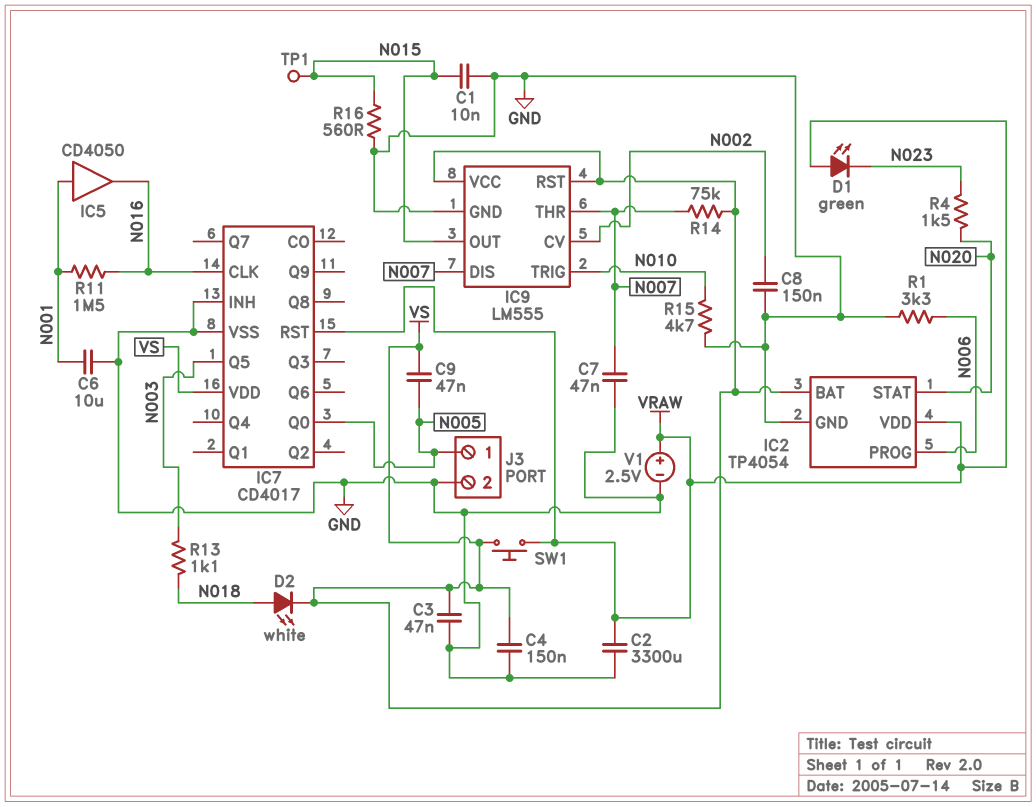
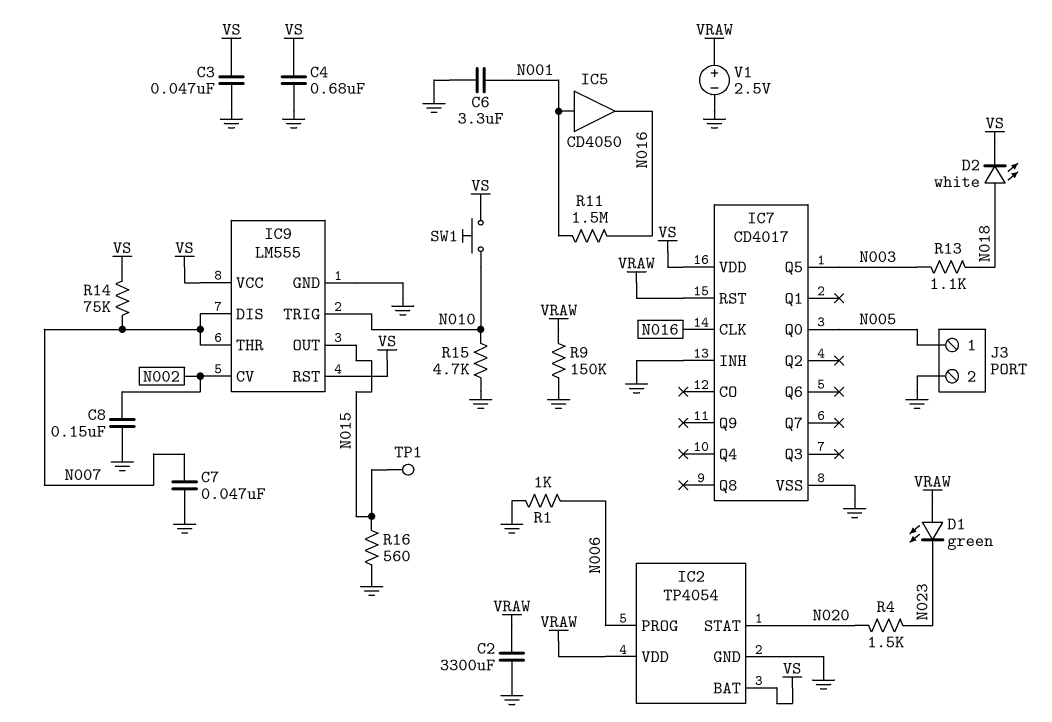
C1: 10nF (GND, N015) -> none
C4: 150nF (GND, VS) -> 680nF (GND, VS)
C6: 10uF (GND, N001) -> 3.3uF (GND, N001)
C9: 47nF (N005, VS) -> none
R1: 3.3k (GND, N006) -> 1k (GND, N006)
R9: none -> 150k (GND, VRAW)
SW1: button (VRAW, VS) -> button (N010, VS)

